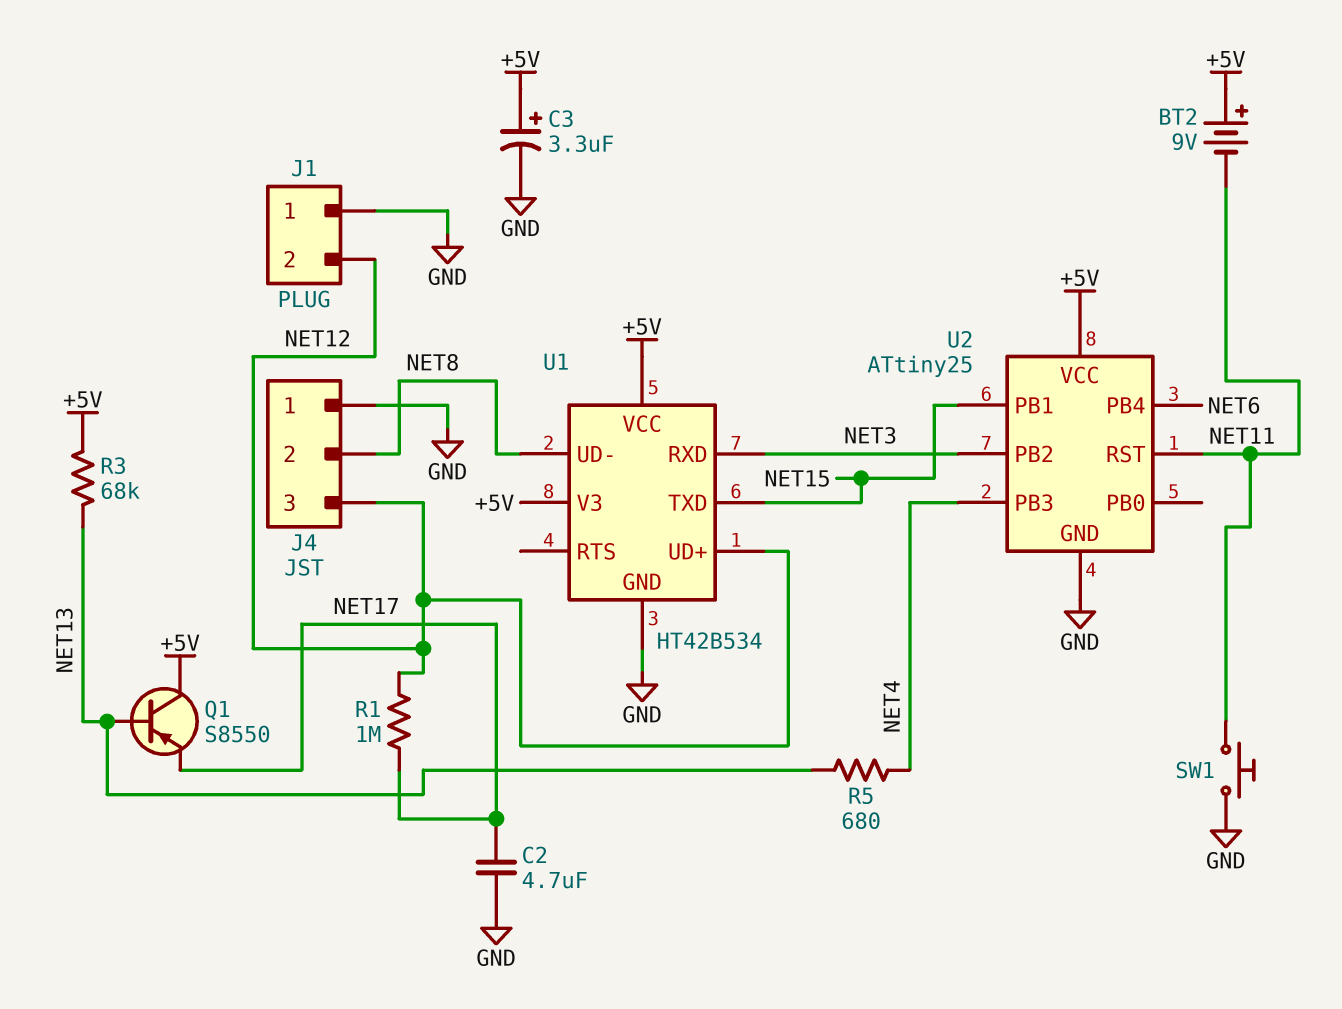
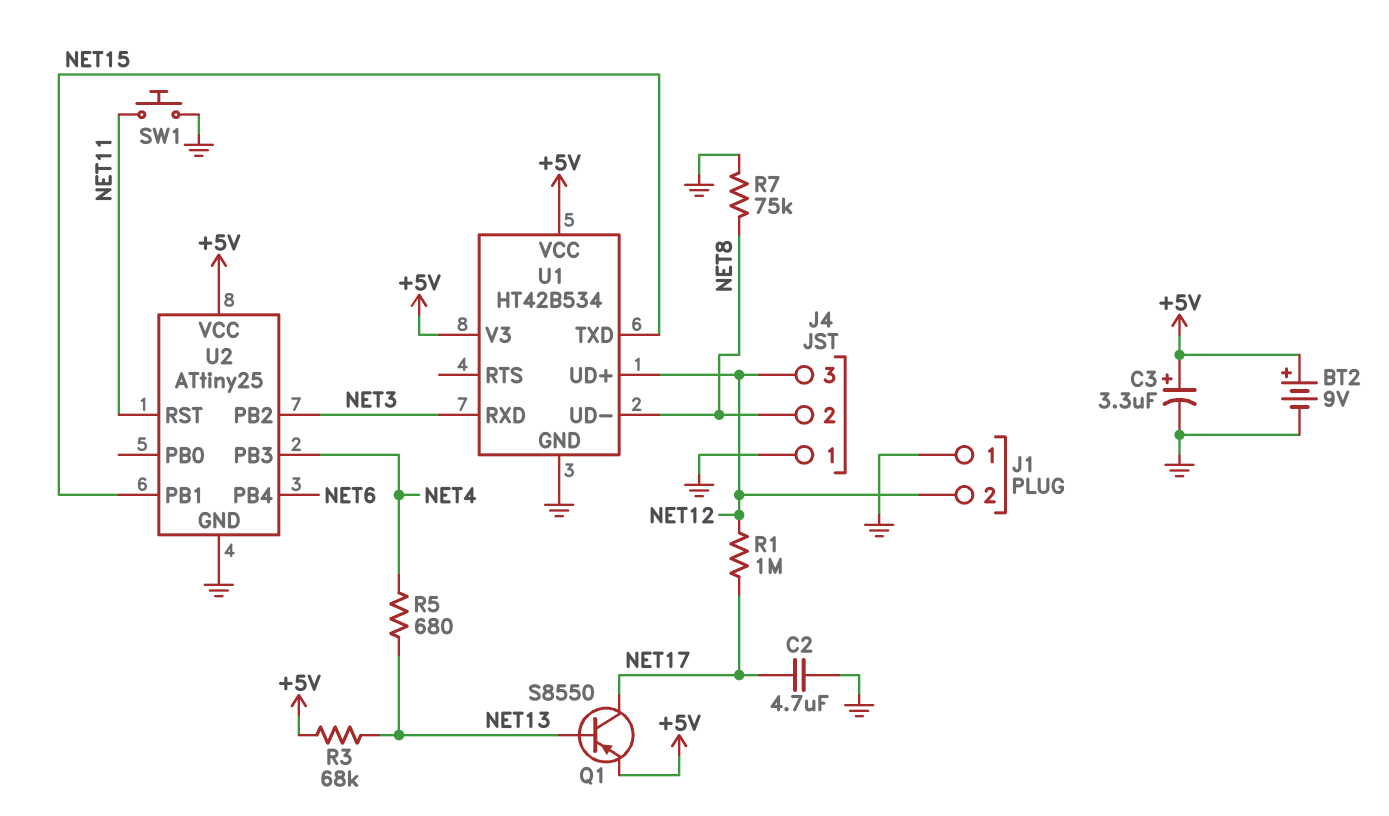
BT2: 9V (plus +5V, minus NET11) -> 9V (plus +5V, minus GND)
Q1: PNP S8550 (B NET13, C +5V, E NET17) -> PNP S8550 (B NET13, C NET17, E +5V)
R7: none -> 75k (GND, NET8)

